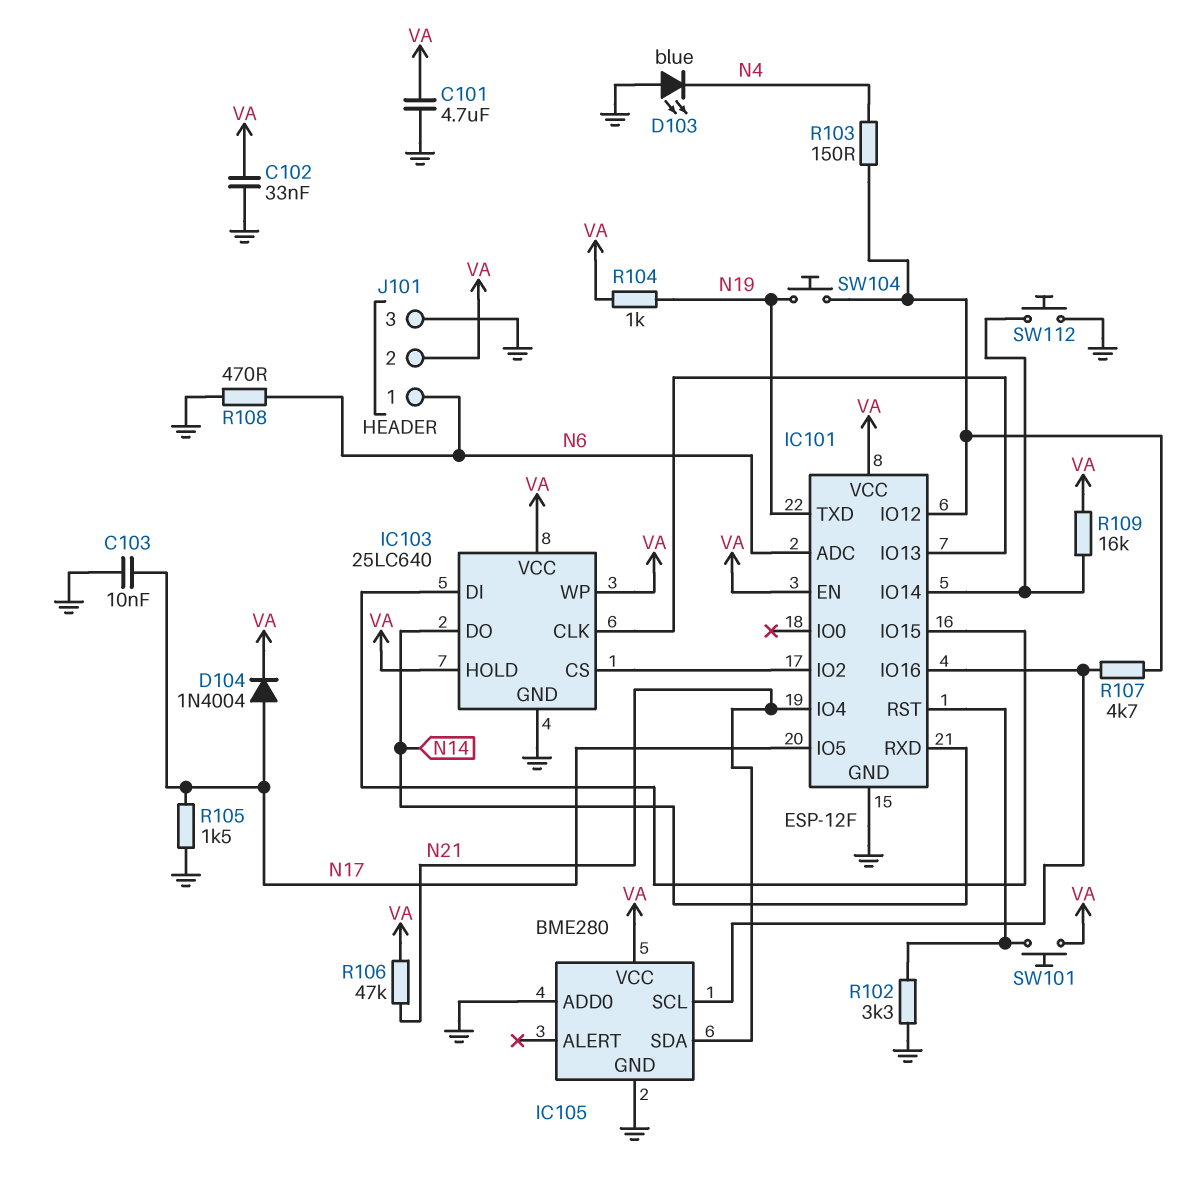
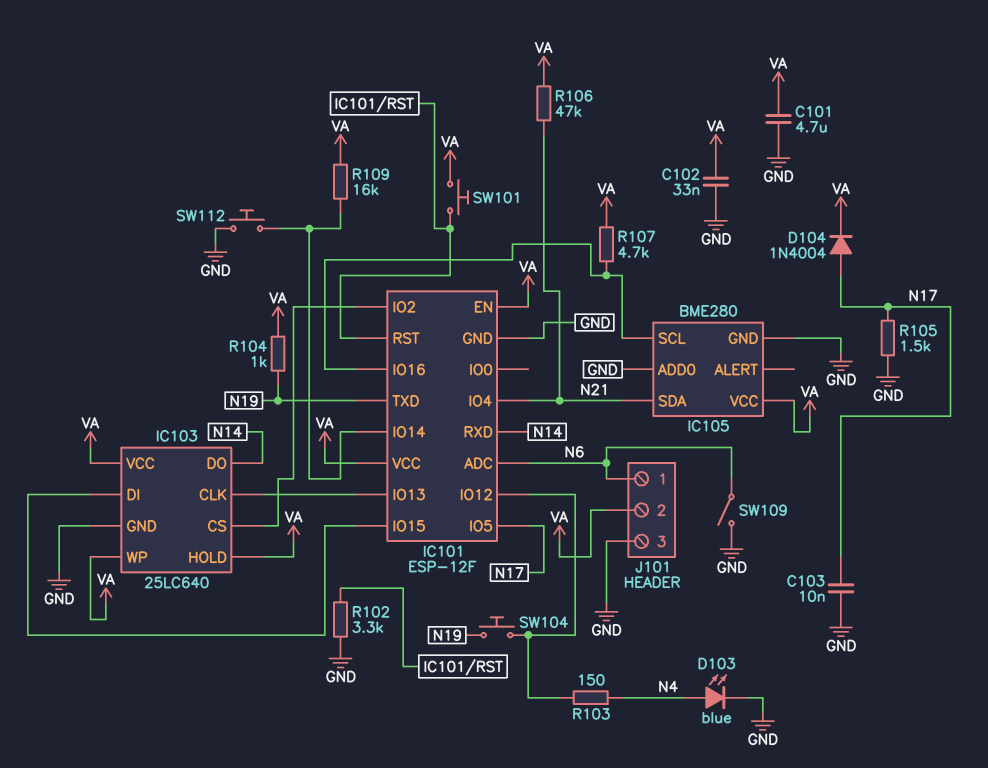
D103: LED blue (A GND, K N4) -> LED blue (A N4, K GND)
R107: 4.7k (IC101/IO12, IC101/IO16) -> 4.7k (IC101/IO16, VA)
R108: 470 (GND, N6) -> none
SW109: none -> switch (GND, N6)

